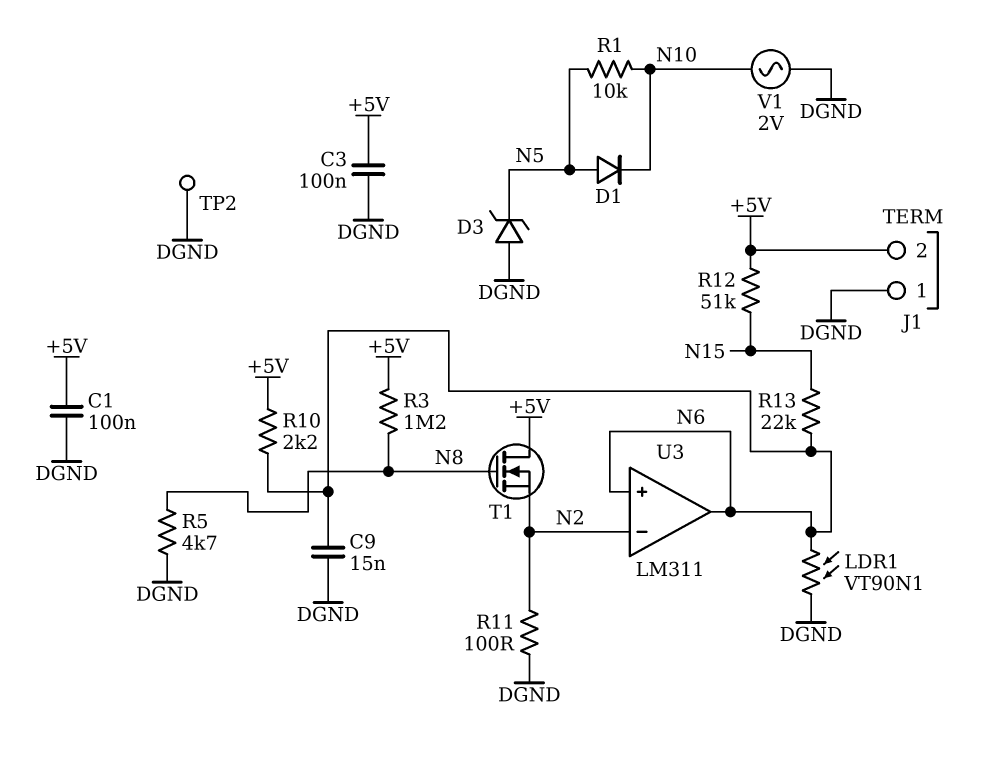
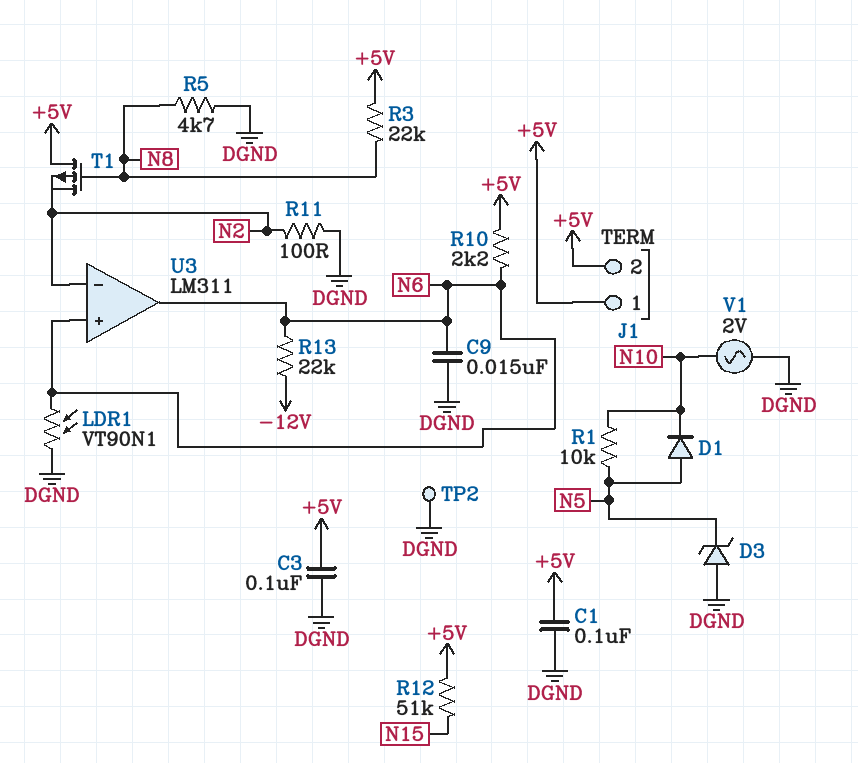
J1 pin 1: DGND -> +5V
R3: 1.2M (+5V, N8) -> 22k (+5V, N8)
R13: 22k (N6, N15) -> 22k (-12V, N6)
T1: NMOS (G N8, D +5V, S N2) -> PMOS (G N8, D +5V, S N2)

